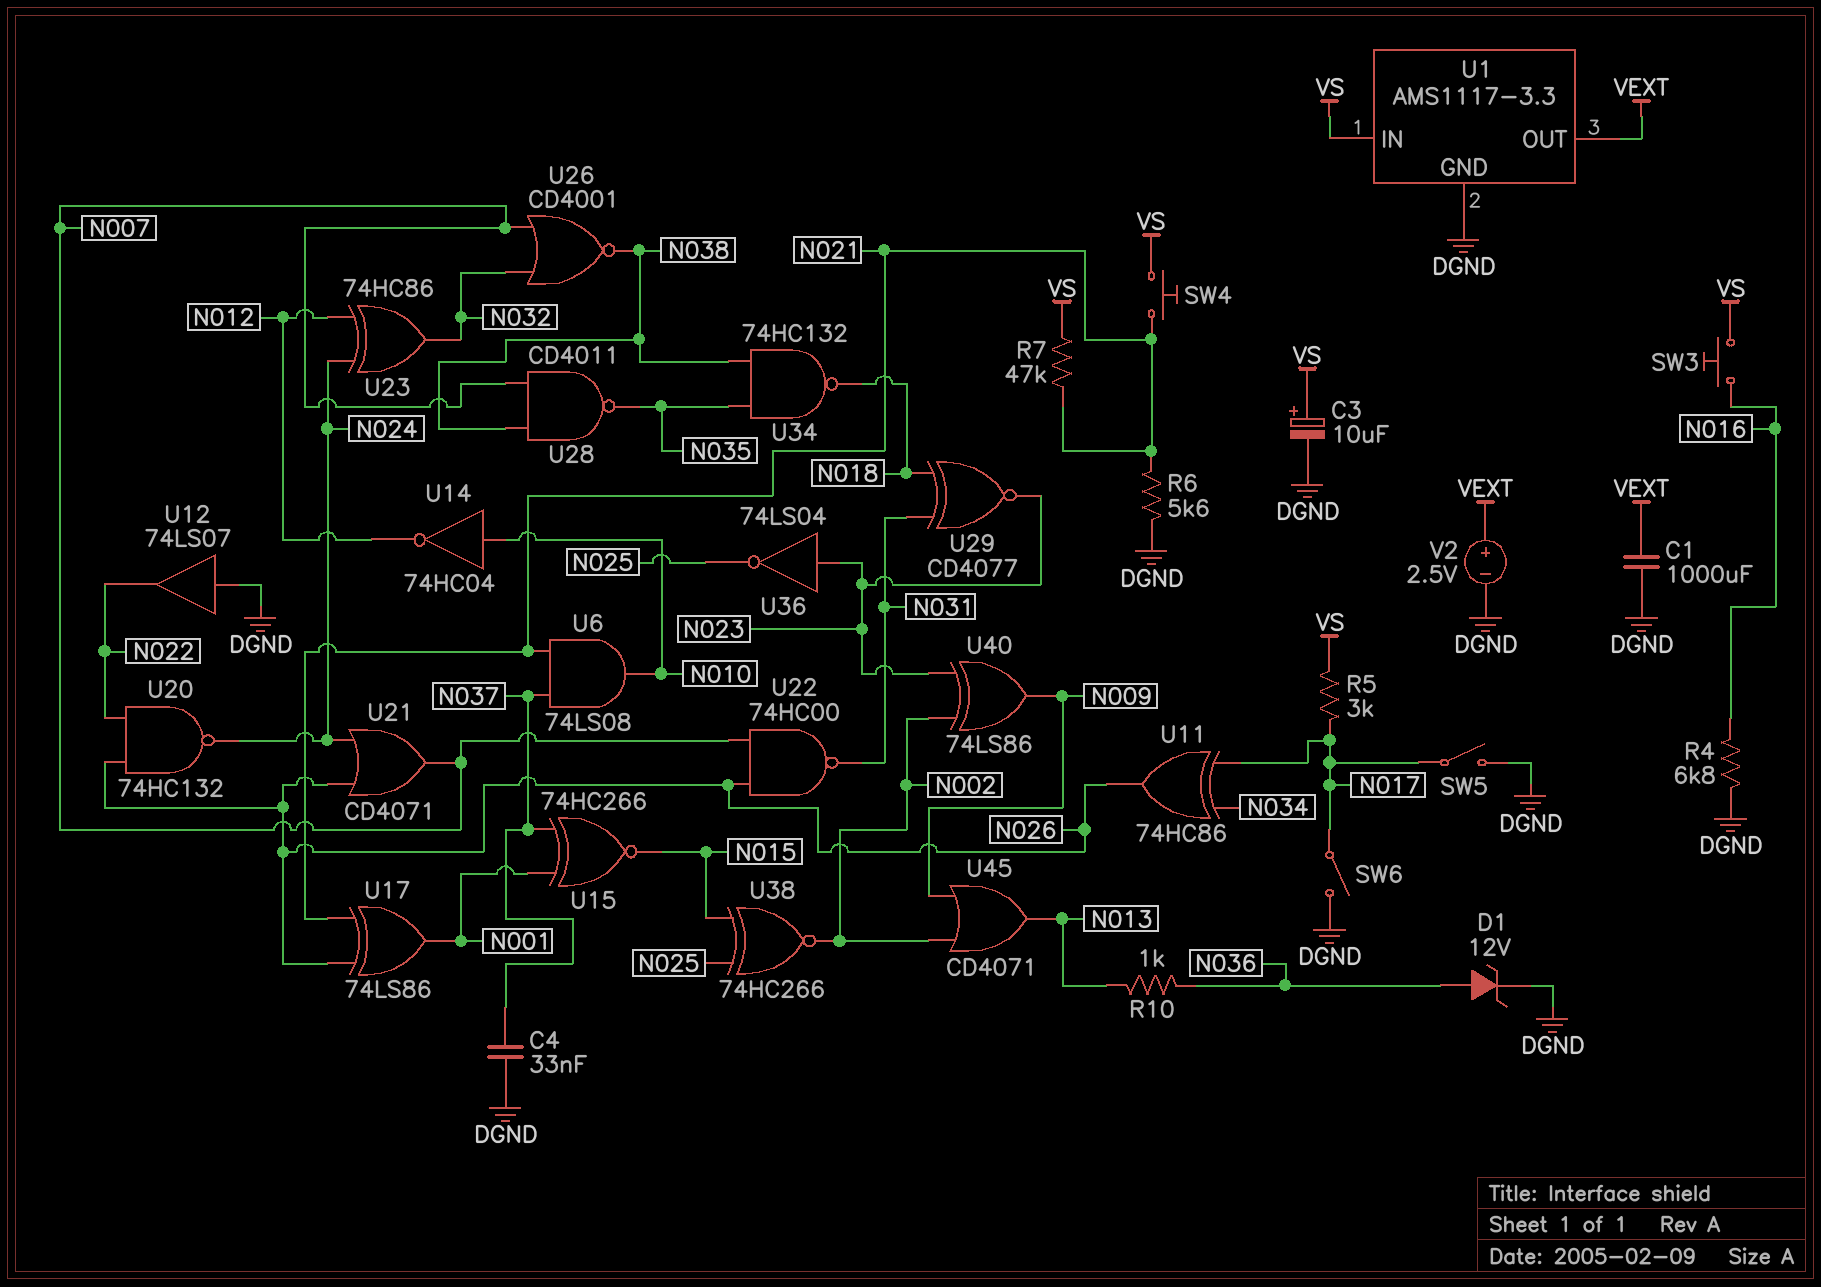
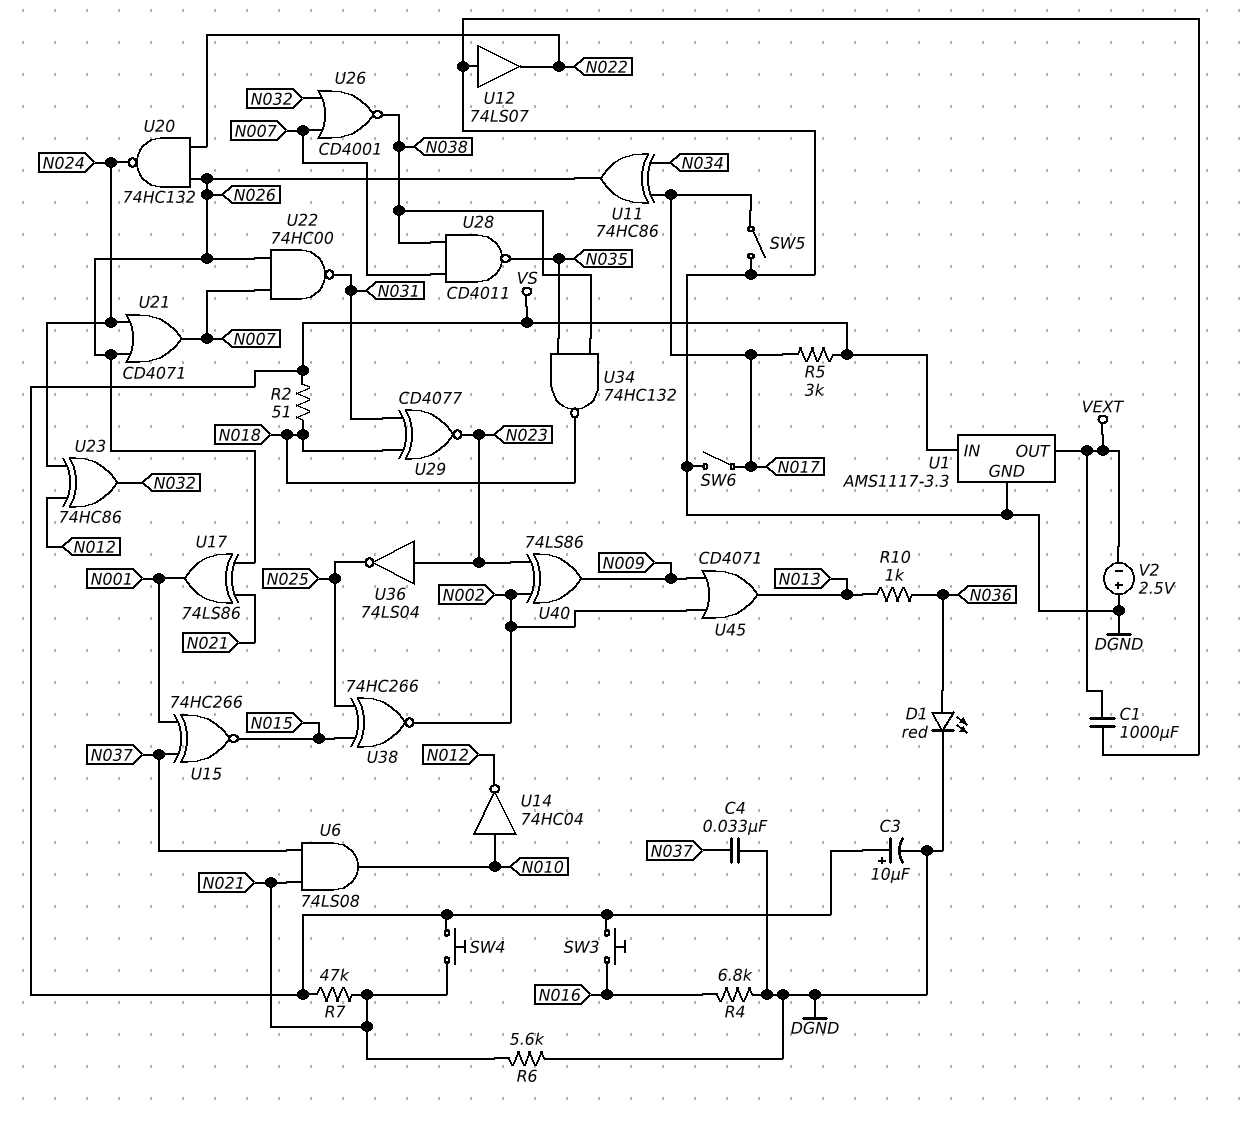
D1: zener 12V (A N036, K DGND) -> LED red (A N036, K DGND)
R2: none -> 51 (N018, VS)
V2: 2.5V (plus VEXT, minus DGND) -> 2.5V (plus DGND, minus VEXT)

